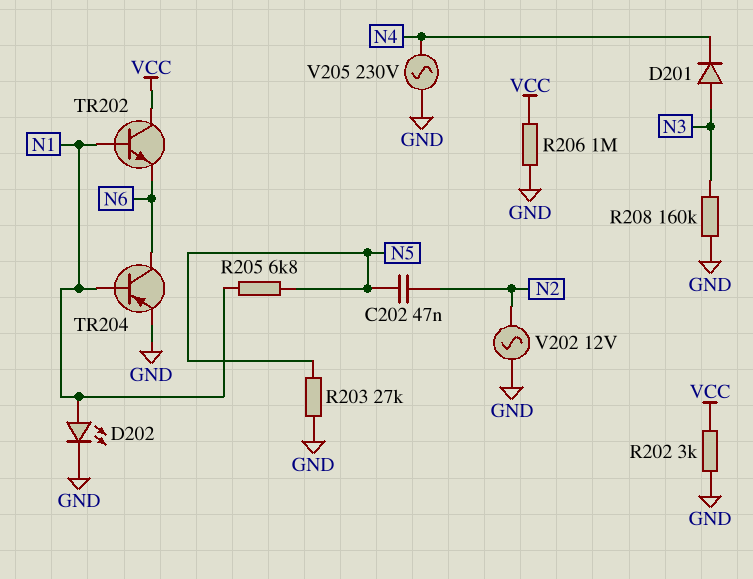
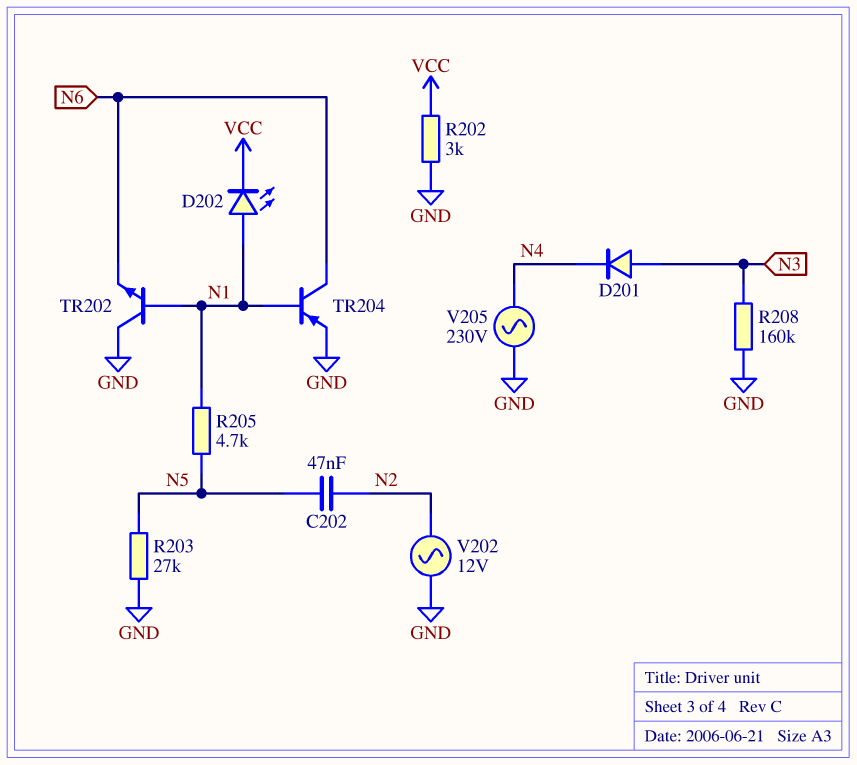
D202: LED (A N1, K GND) -> LED (A N1, K VCC)
R205: 6.8k (N1, N5) -> 4.7k (N1, N5)
R206: 1M (GND, VCC) -> none
TR202: NPN (B N1, C VCC, E N6) -> NPN (B N1, C GND, E N6)

